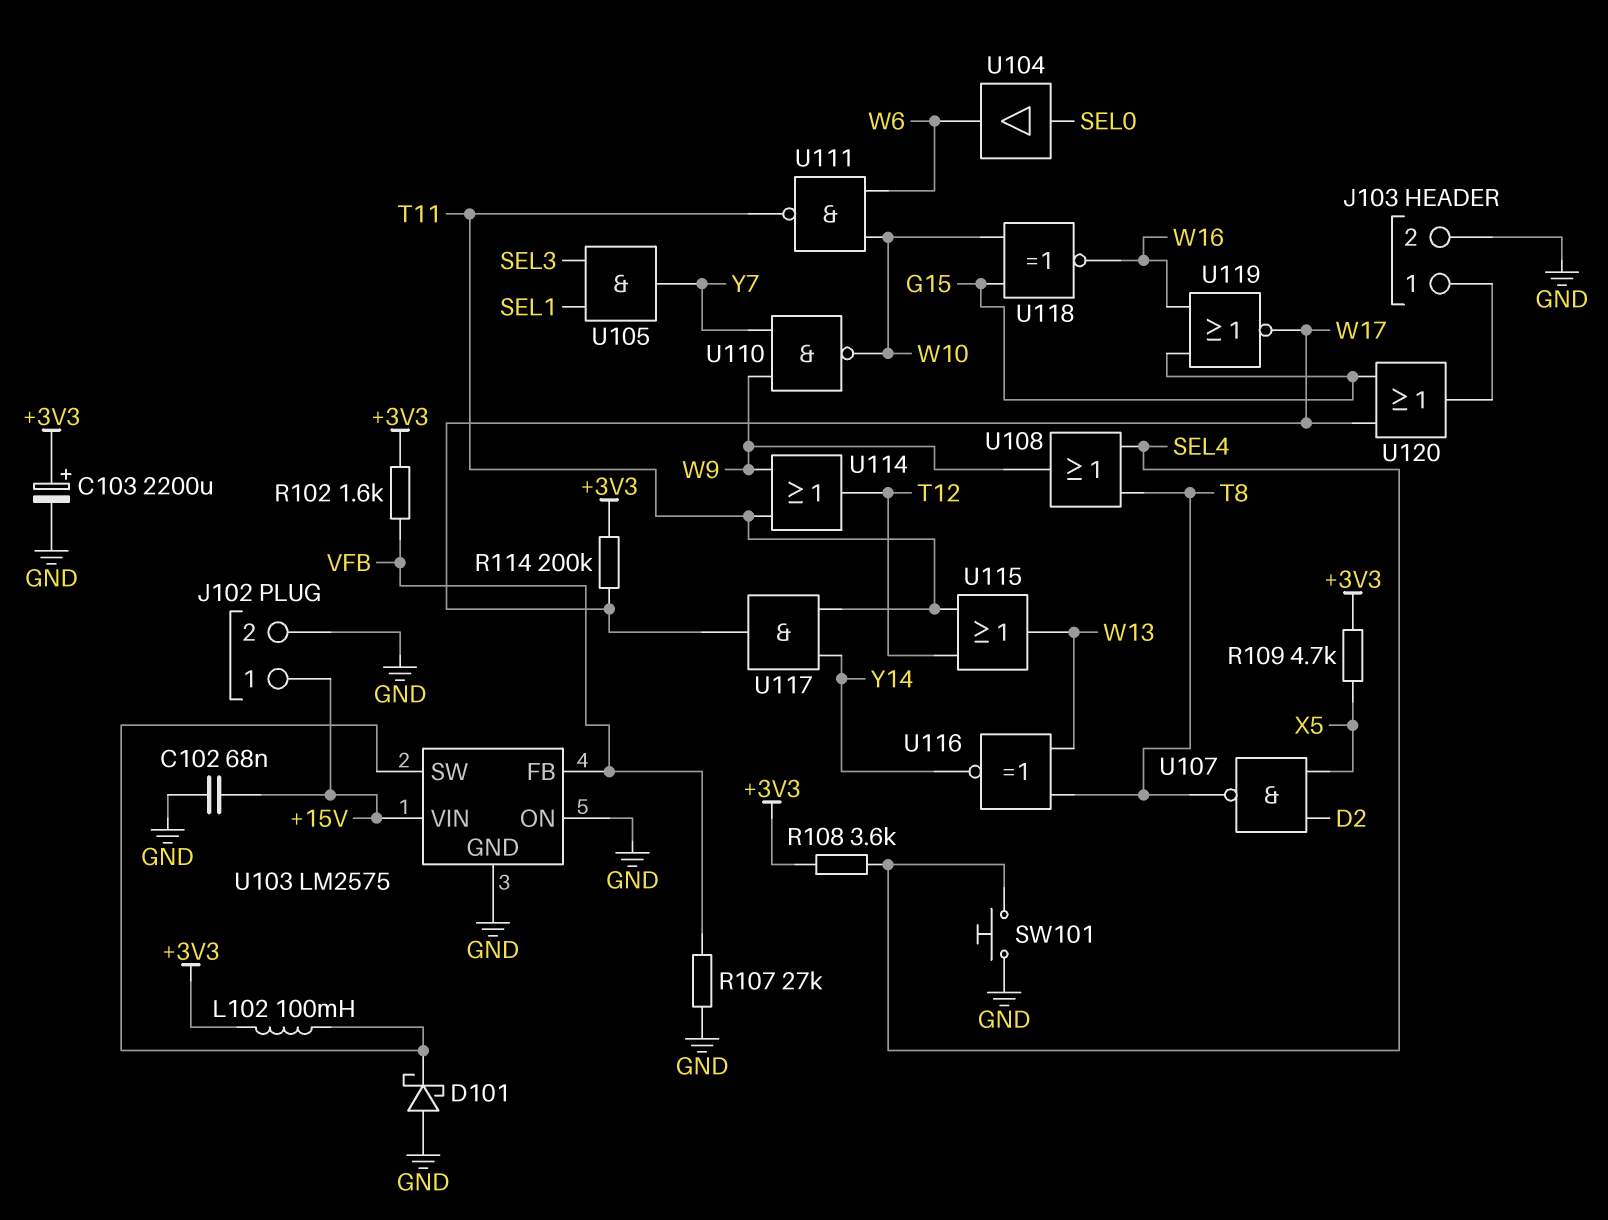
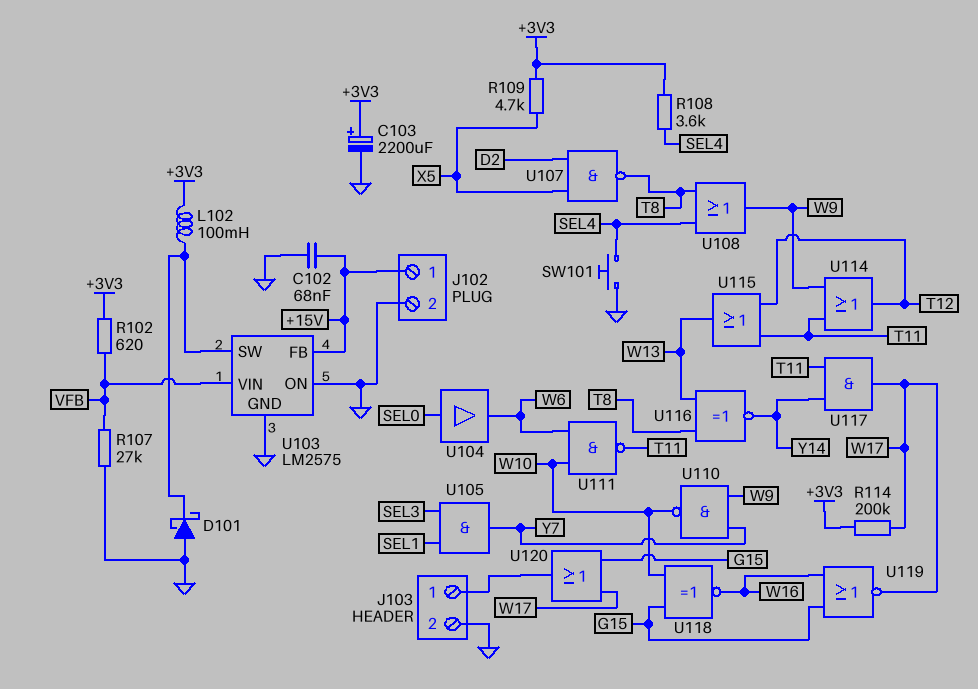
R102: 1.6k (+3V3, VFB) -> 620 (+3V3, VFB)
U103 pin FB: VFB -> +15V
U103 pin VIN: +15V -> VFB

